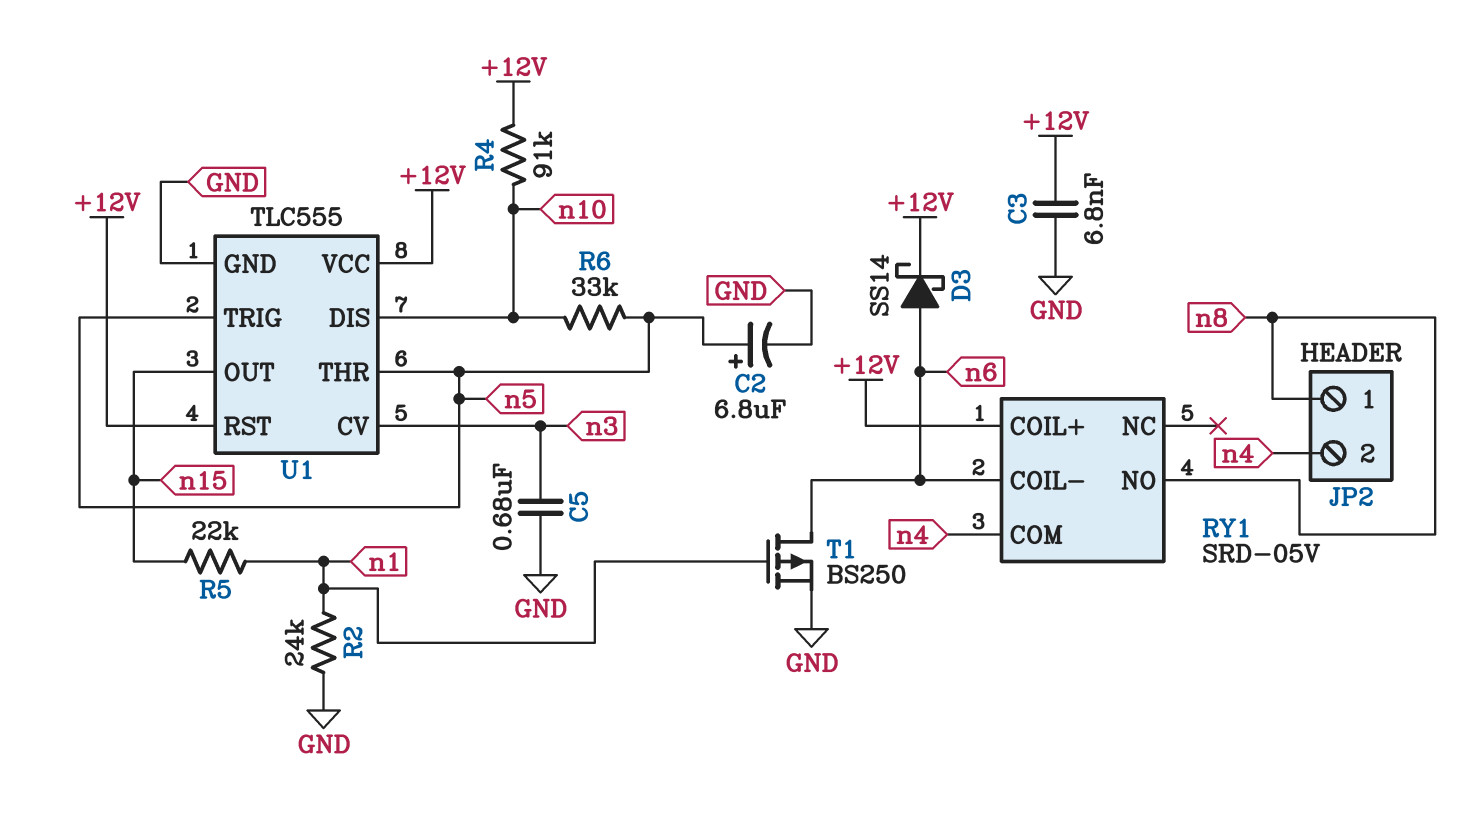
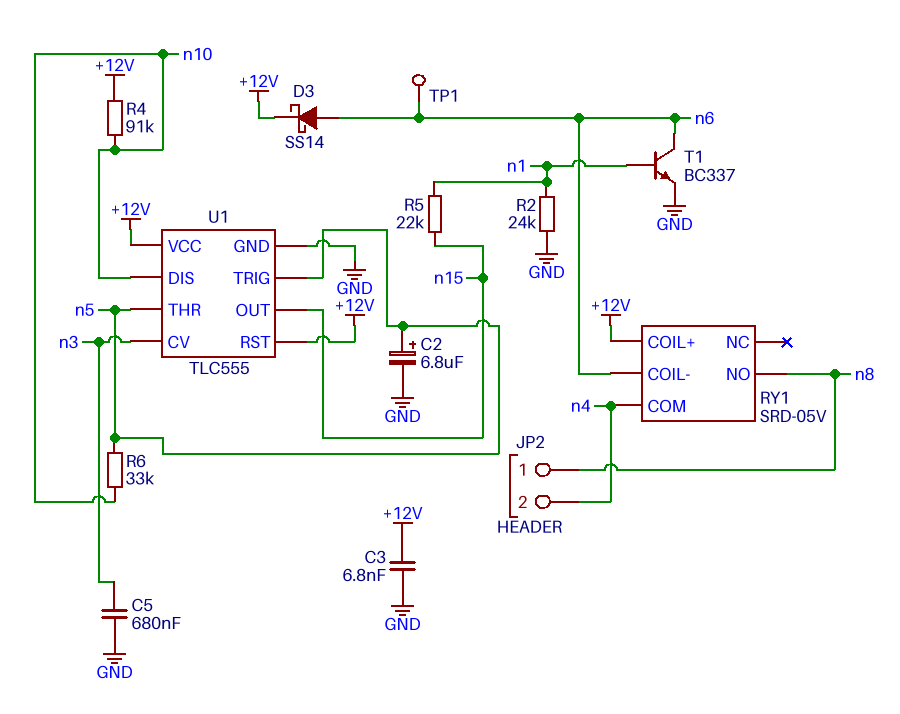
T1: PMOS BS250 (G n1, D n6, S GND) -> NPN BC337 (B n1, C n6, E GND)
TP1: none -> test point (n6)

